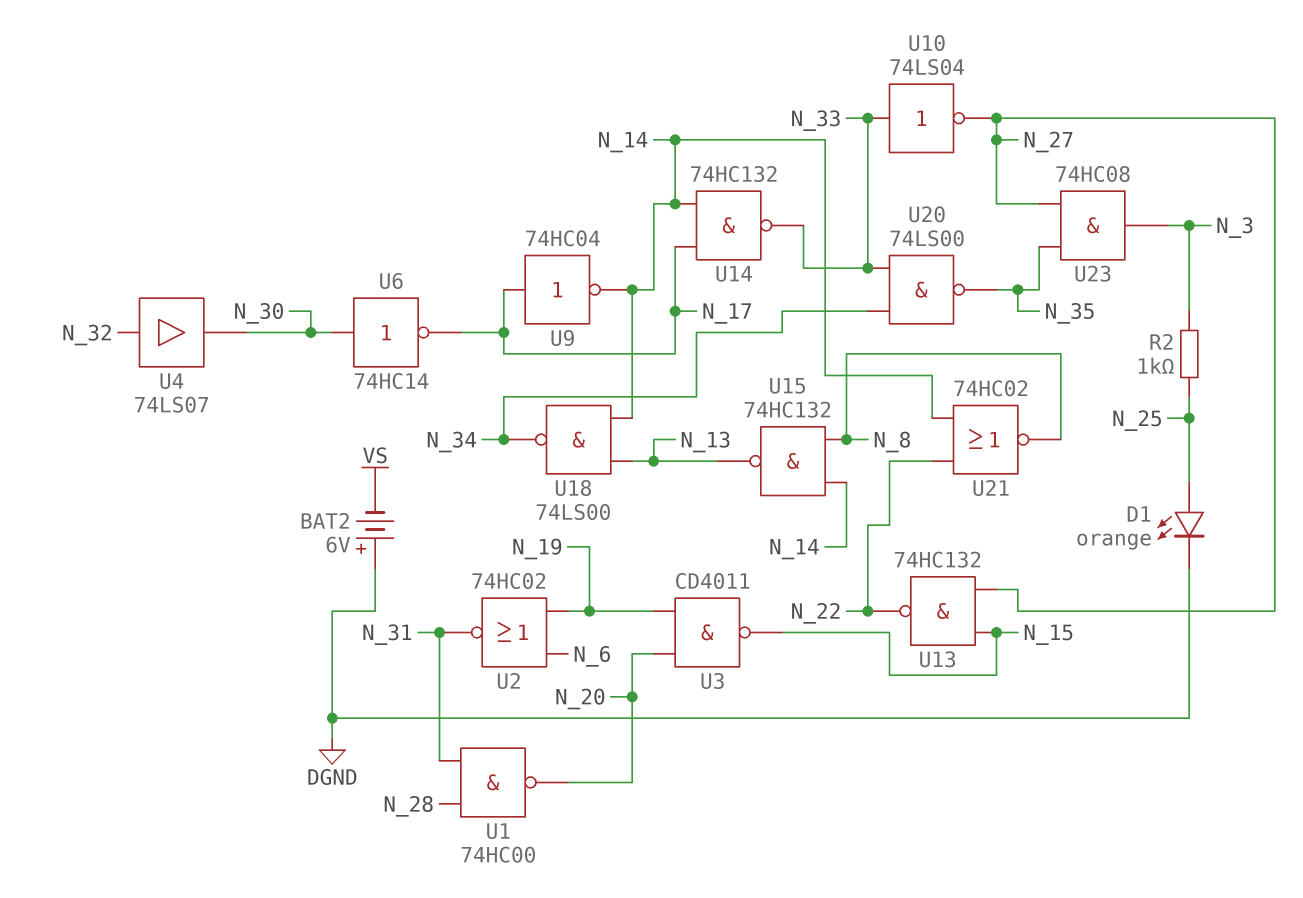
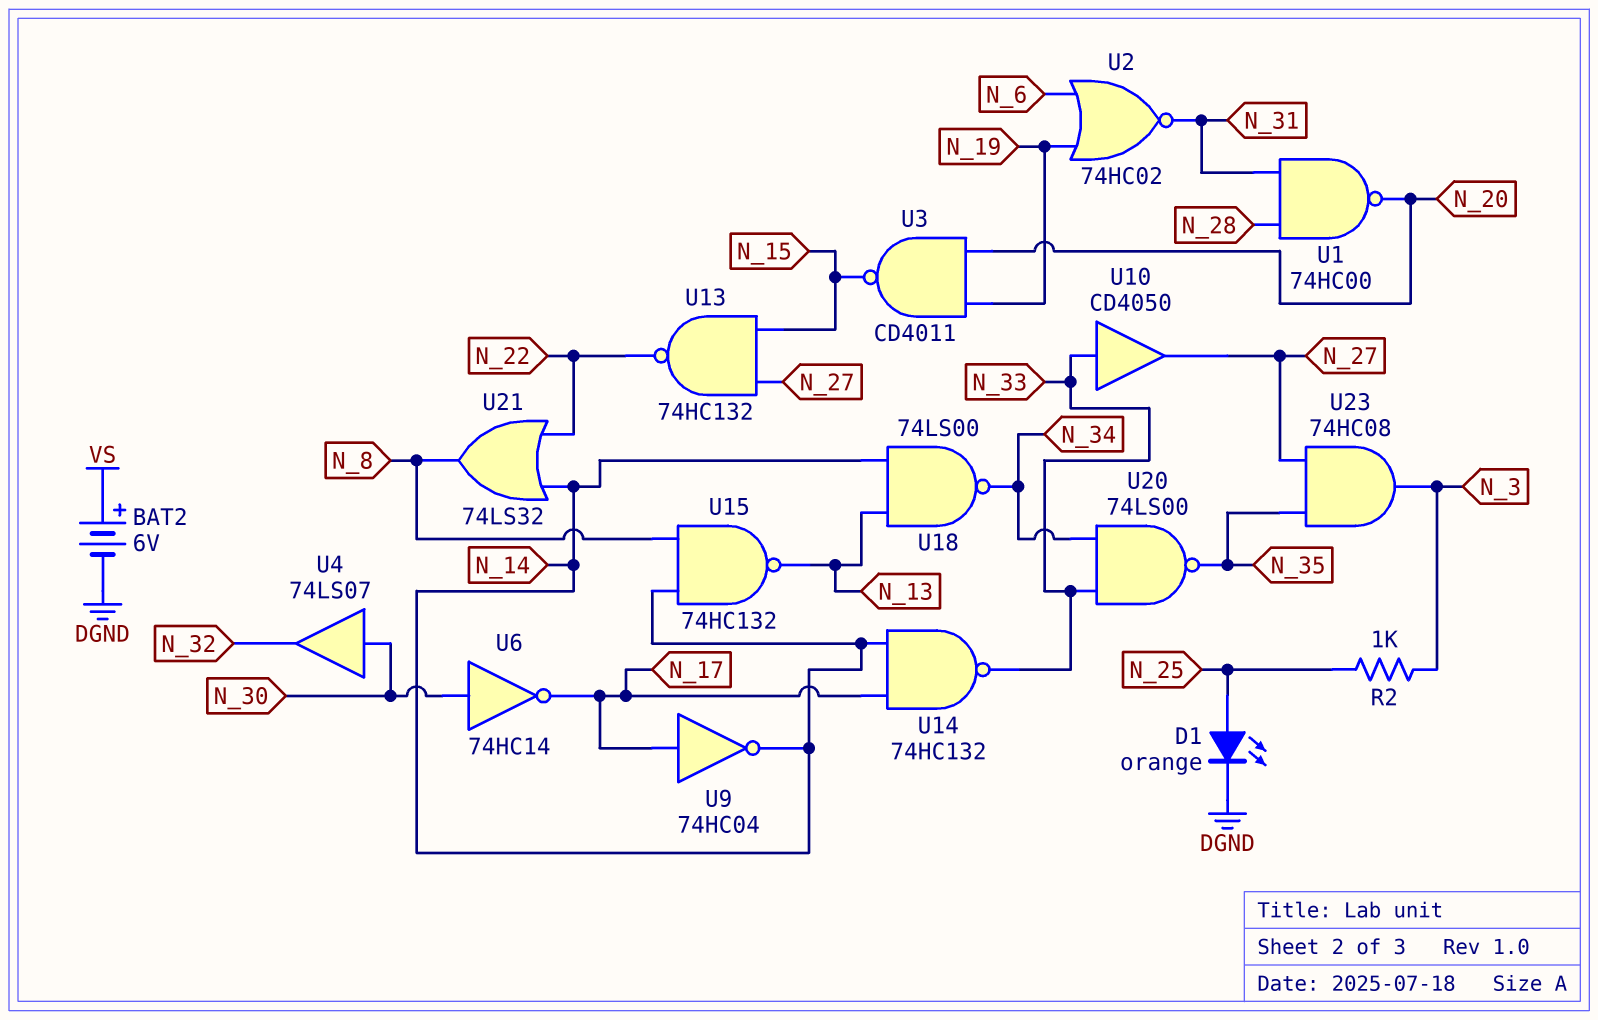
BAT2: 6V (plus DGND, minus VS) -> 6V (plus VS, minus DGND)
U4: buffer 74LS07 (in N_32, out N_30) -> buffer 74LS07 (in N_30, out N_32)
U10: NOT 74LS04 (in N_33, out N_27) -> buffer CD4050 (in N_33, out N_27)
U21: NOR 74HC02 (in N_14, in N_22, out N_8) -> OR 74LS32 (in N_14, in N_22, out N_8)

